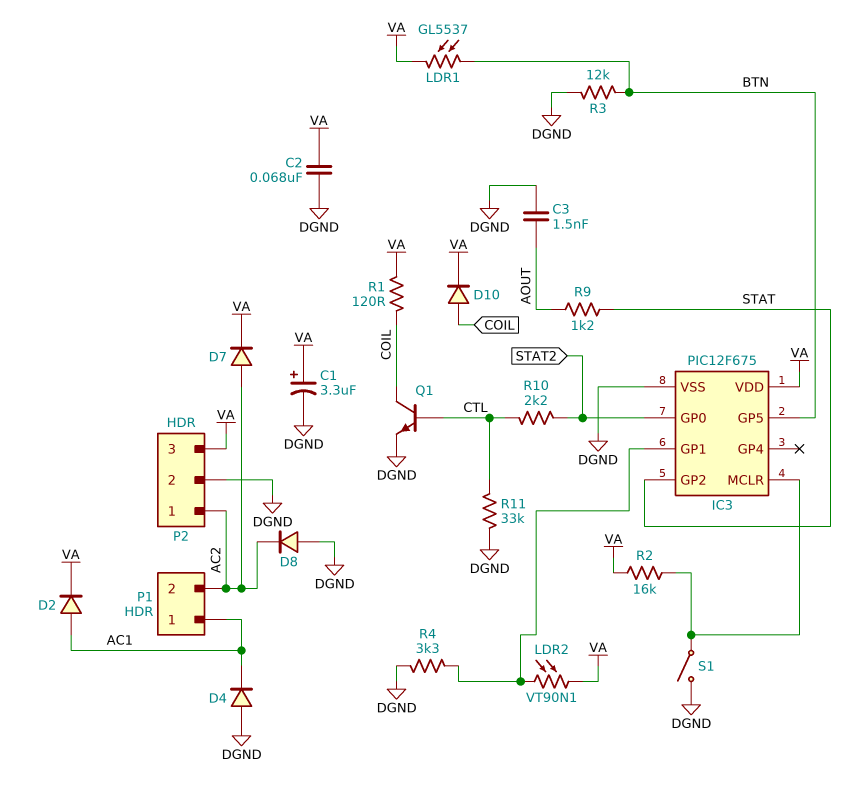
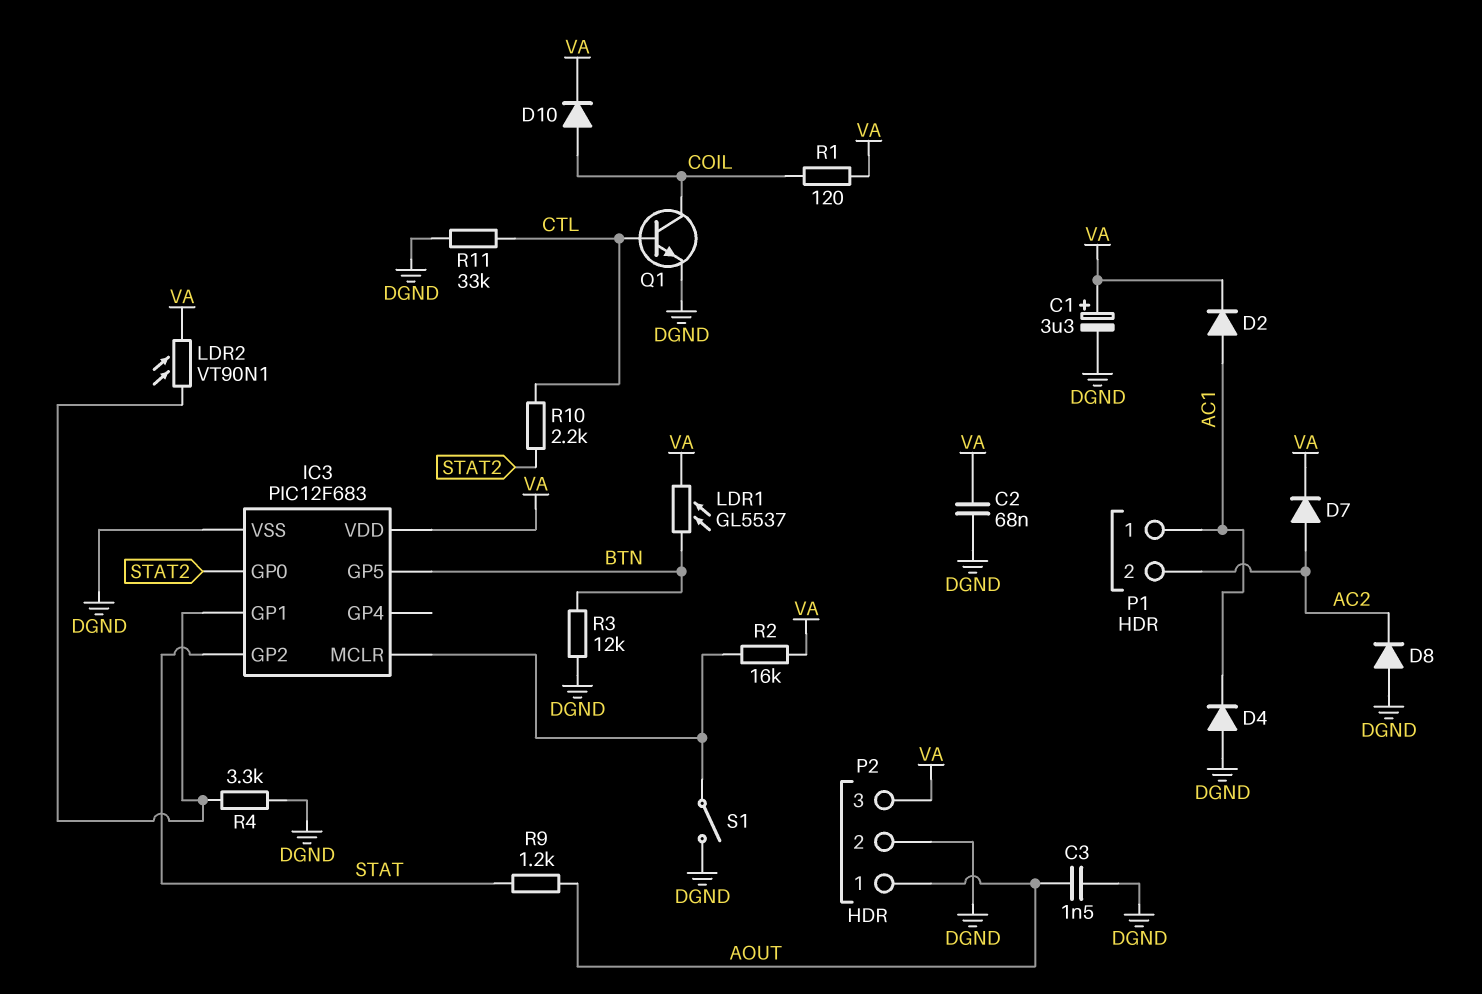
IC3: PIC12F675 -> PIC12F683
P2 pin 1: AC2 -> AOUT

